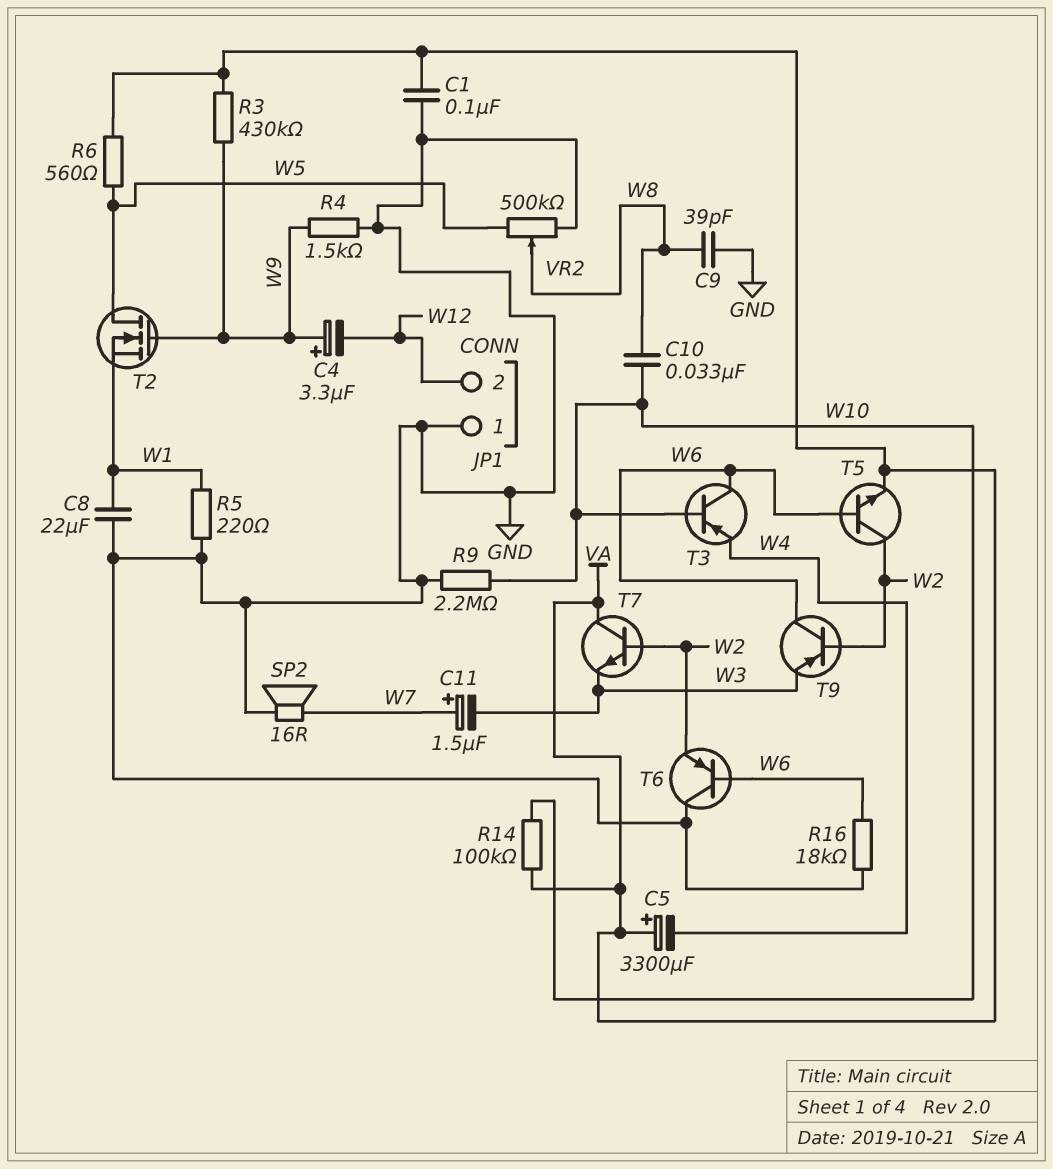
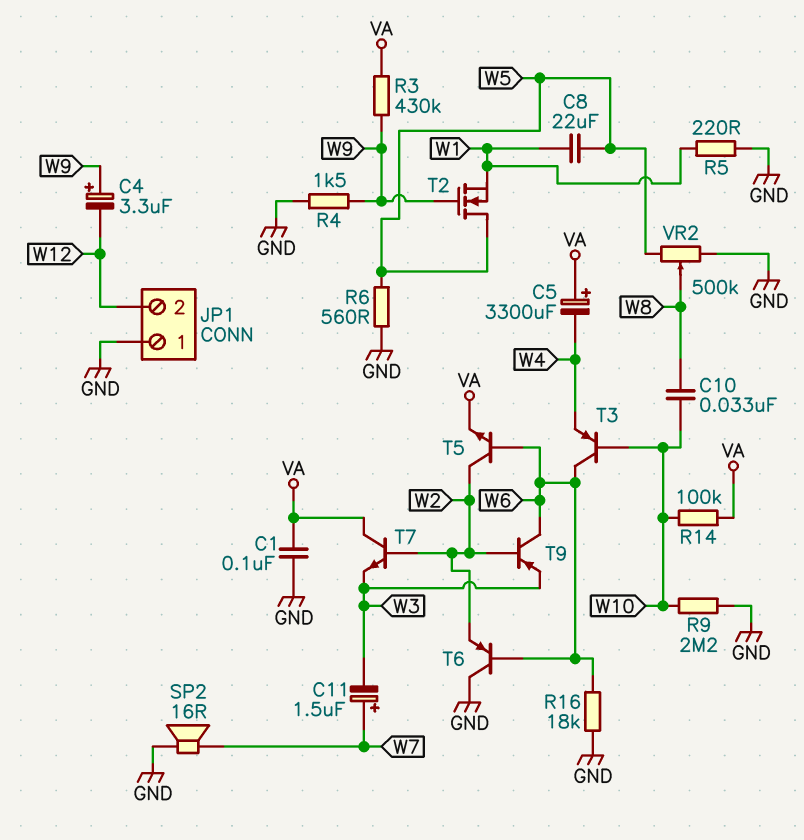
C8: 22uF (GND, W1) -> 22uF (W1, W5)
C9: 39pF (GND, W8) -> none
R6: 560 (VA, W5) -> 560 (GND, W5)

